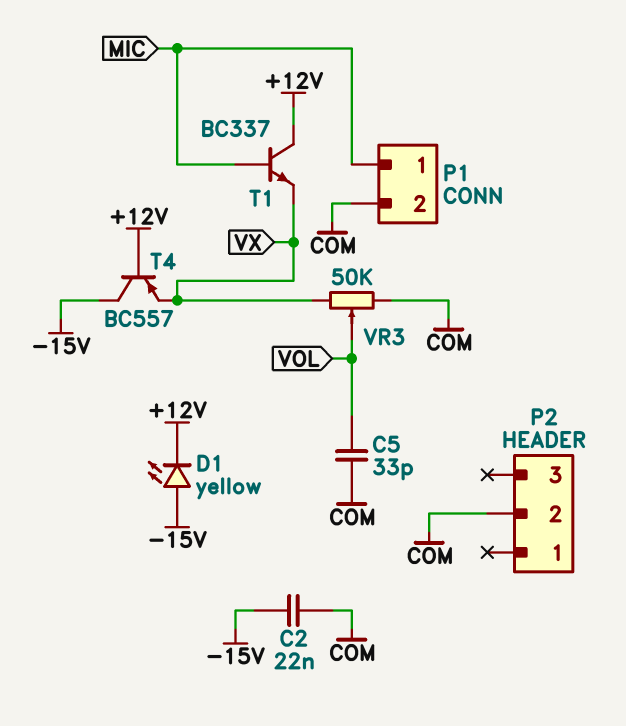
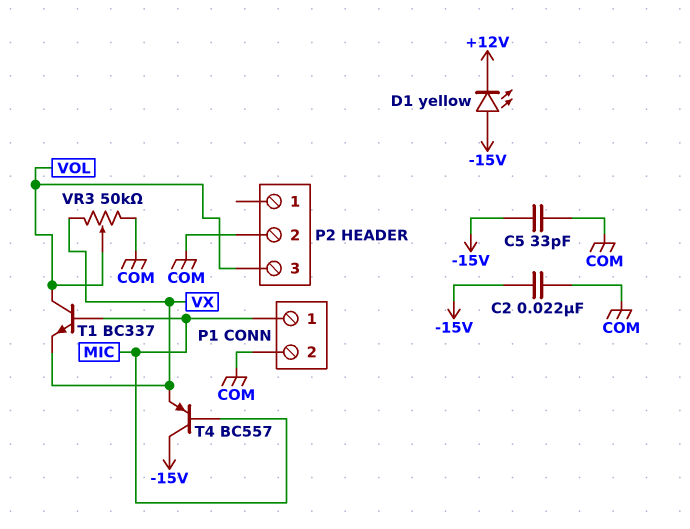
C5: 33pF (COM, VOL) -> 33pF (-15V, COM)
P2 pin 3: none -> VOL
T1: NPN BC337 (B MIC, C +12V, E VX) -> NPN BC337 (B MIC, C VOL, E VX)
T4: PNP BC557 (B +12V, C -15V, E VX) -> PNP BC557 (B MIC, C -15V, E VX)

